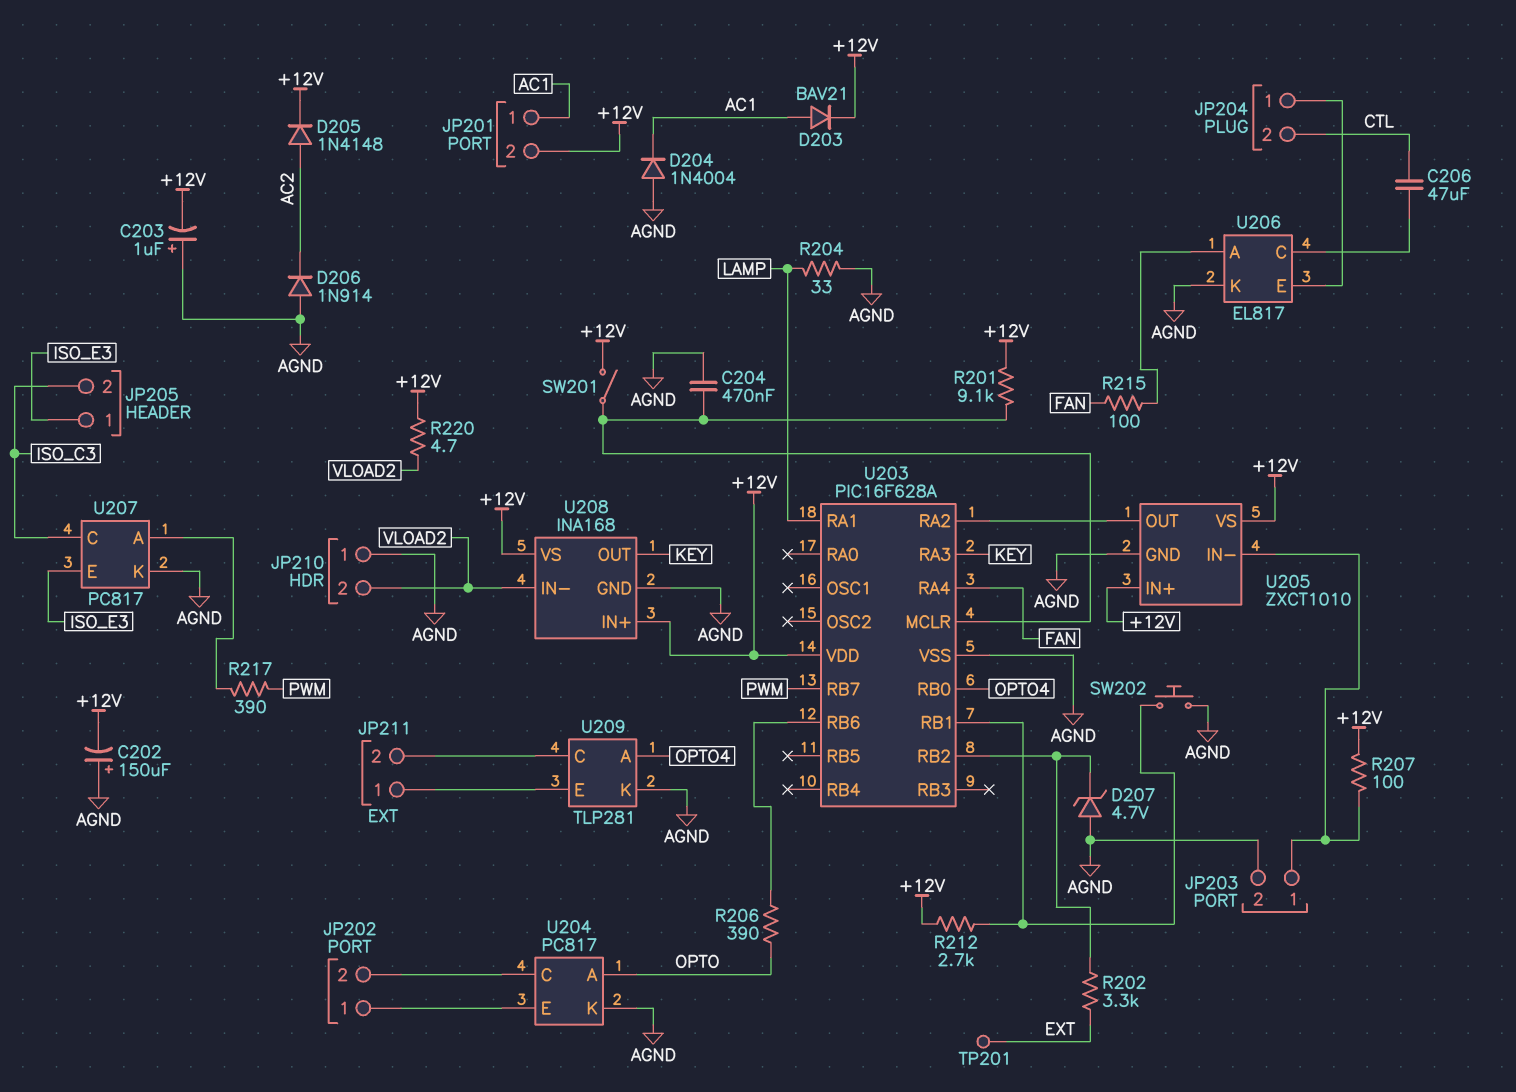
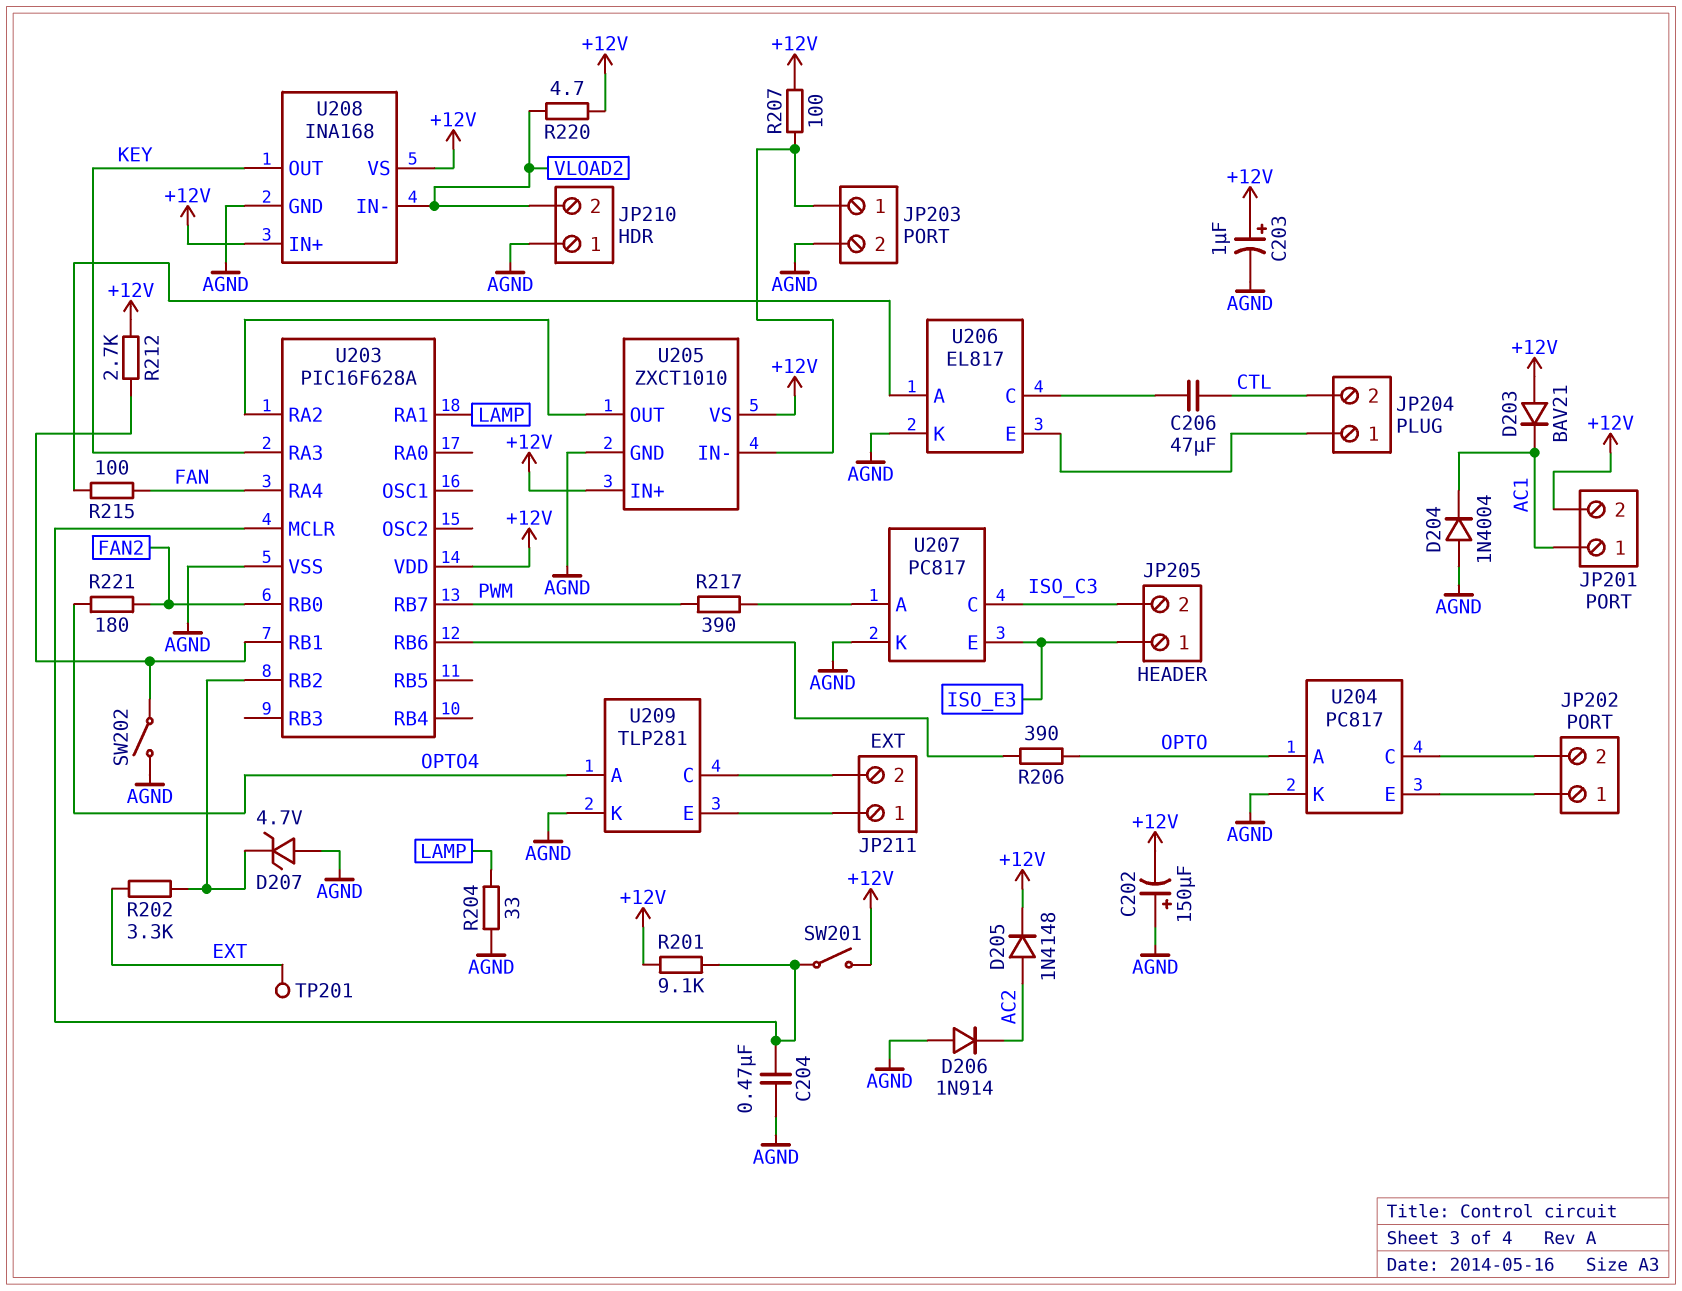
C203: 1uF (plus AGND, minus +12V) -> 1uF (plus +12V, minus AGND)
D203: diode BAV21 (A AC1, K +12V) -> diode BAV21 (A +12V, K AC1)
R221: none -> 180 (FAN2, OPTO4)
SW202: button (AGND, U203/RB1) -> switch (AGND, U203/RB1)
U203 pin RB0: OPTO4 -> FAN2

